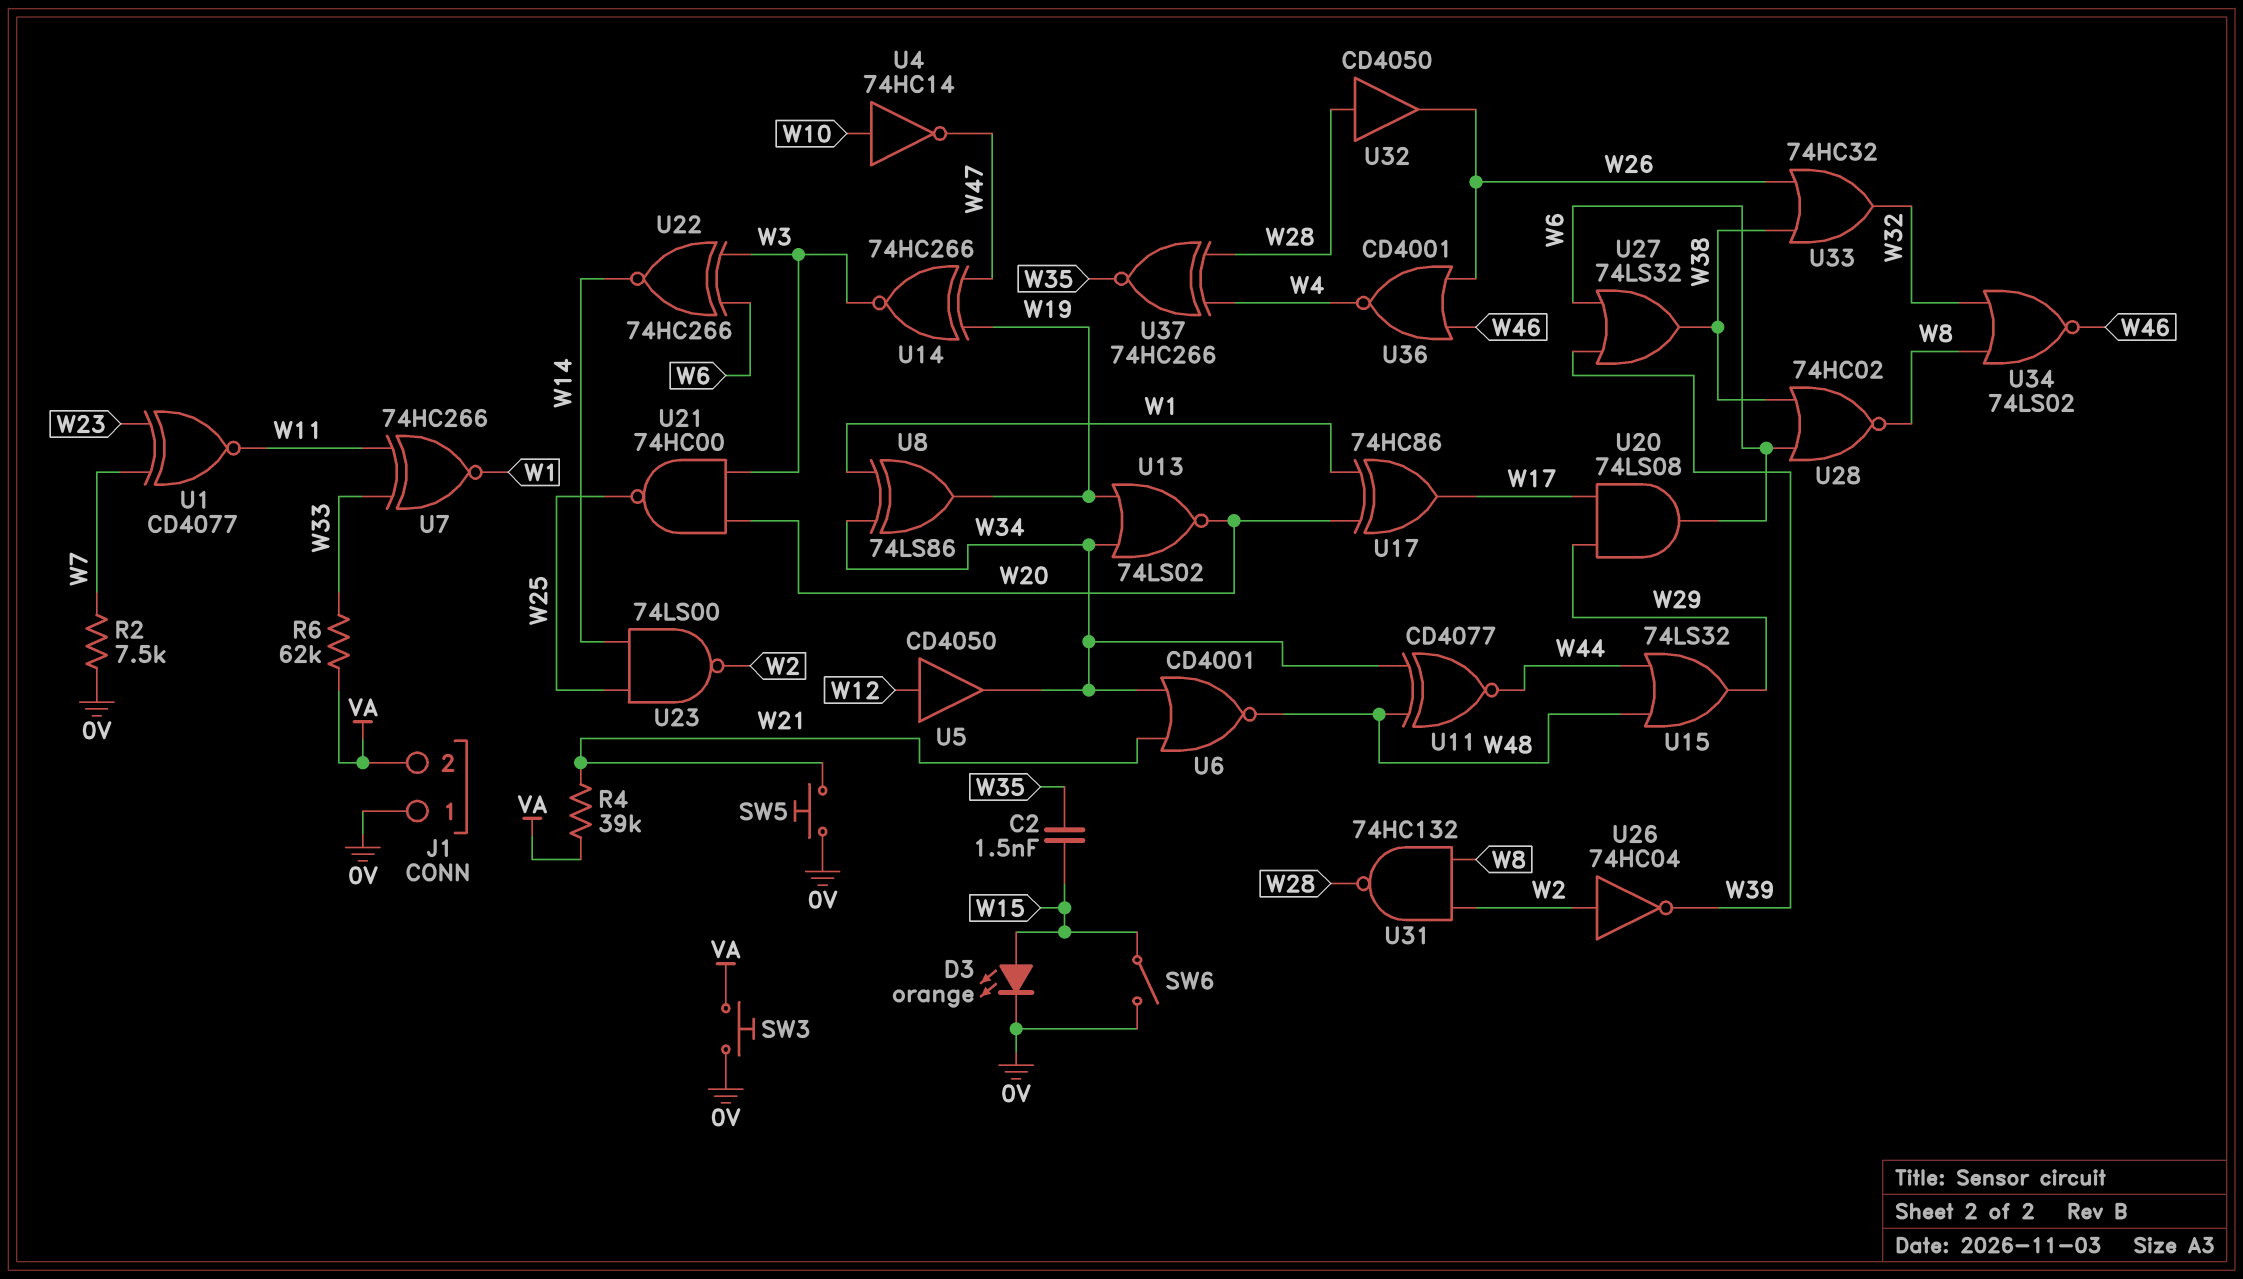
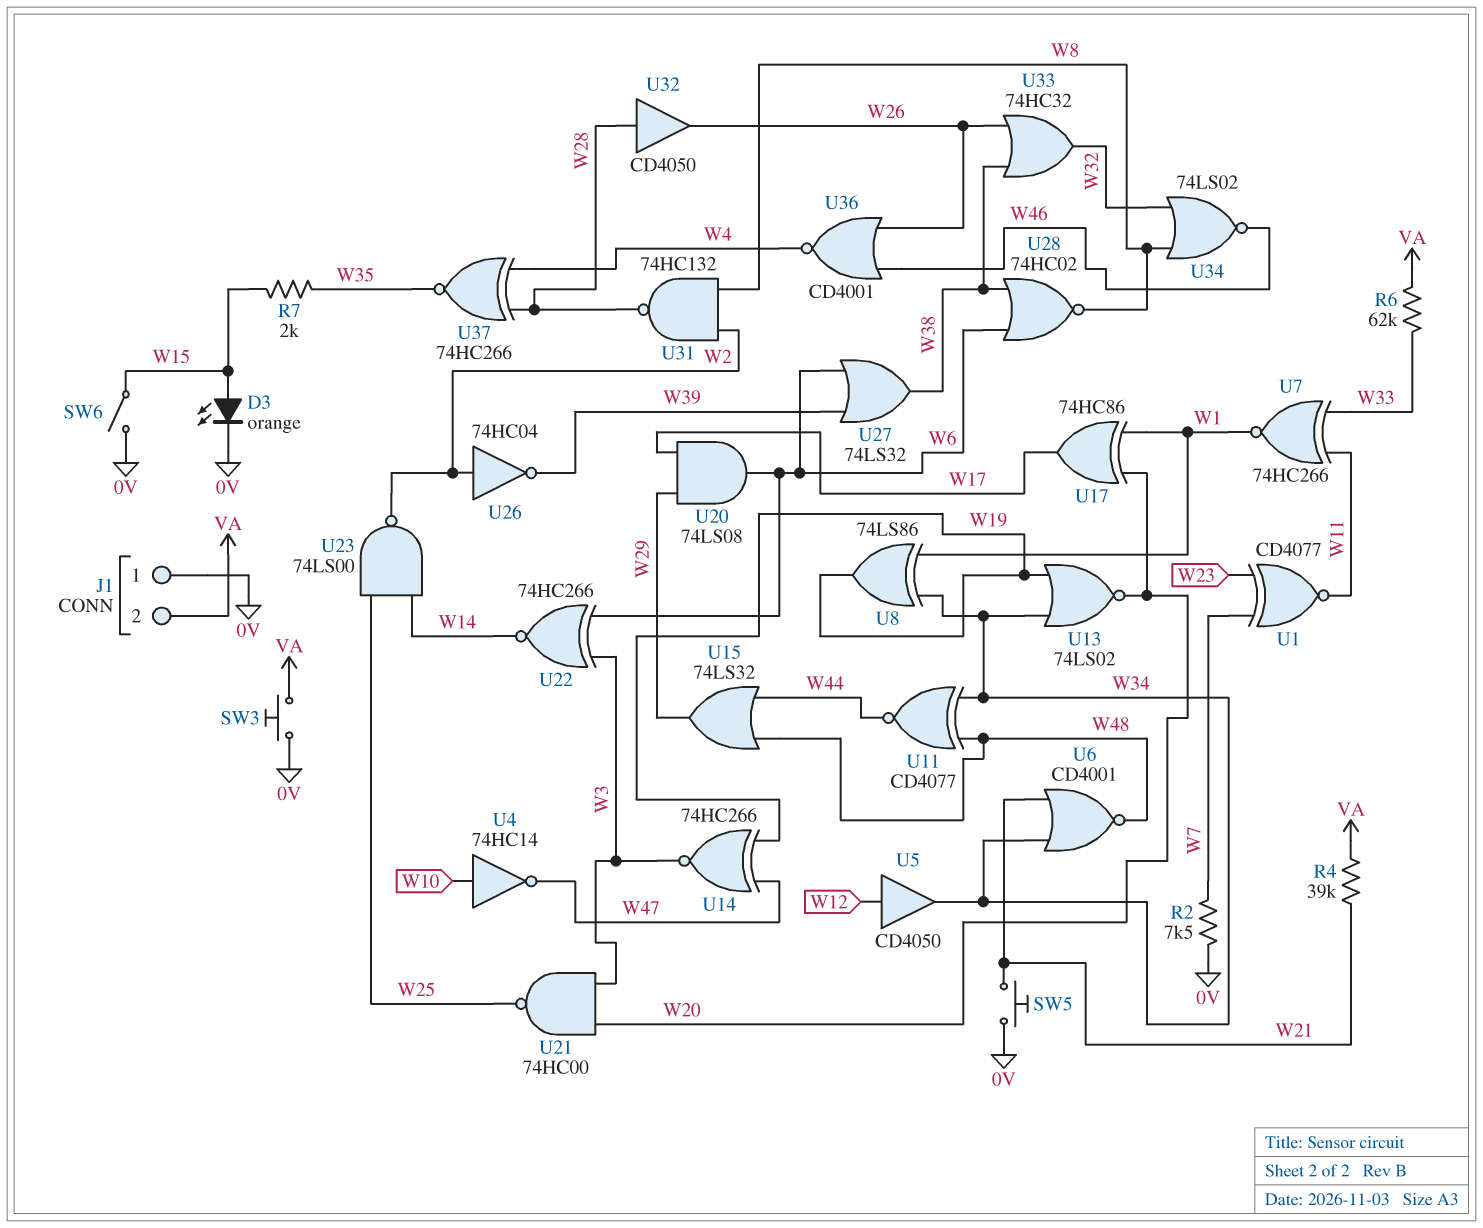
C2: 1.5nF (W15, W35) -> none
R7: none -> 2k (W15, W35)

